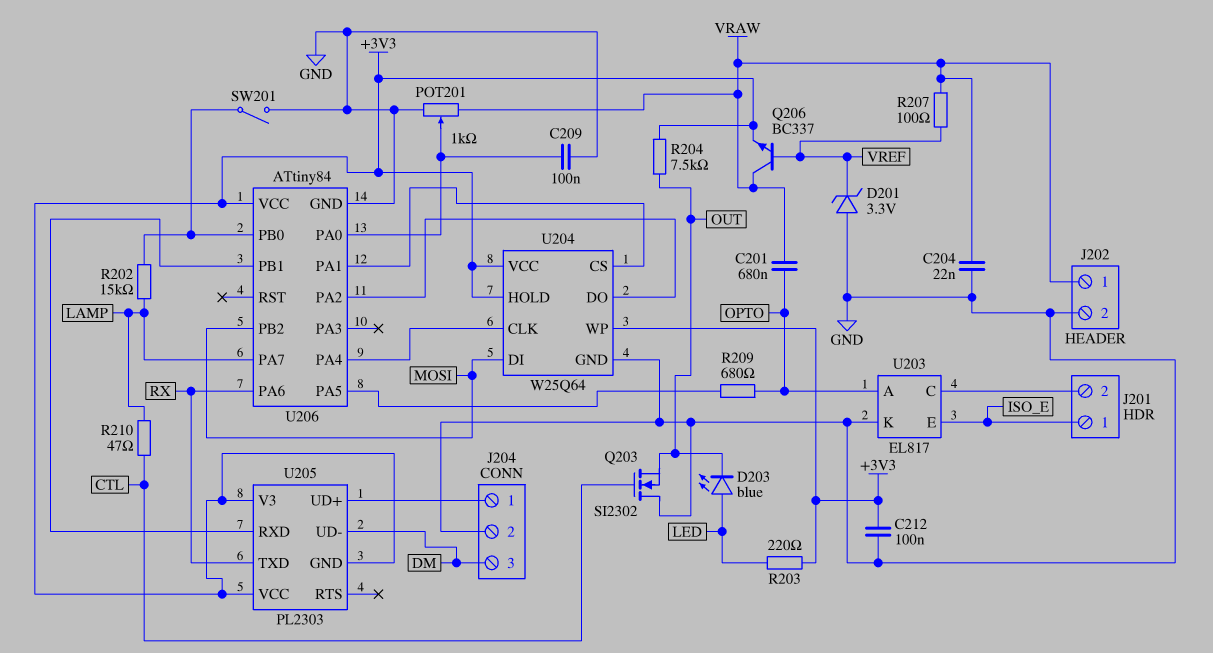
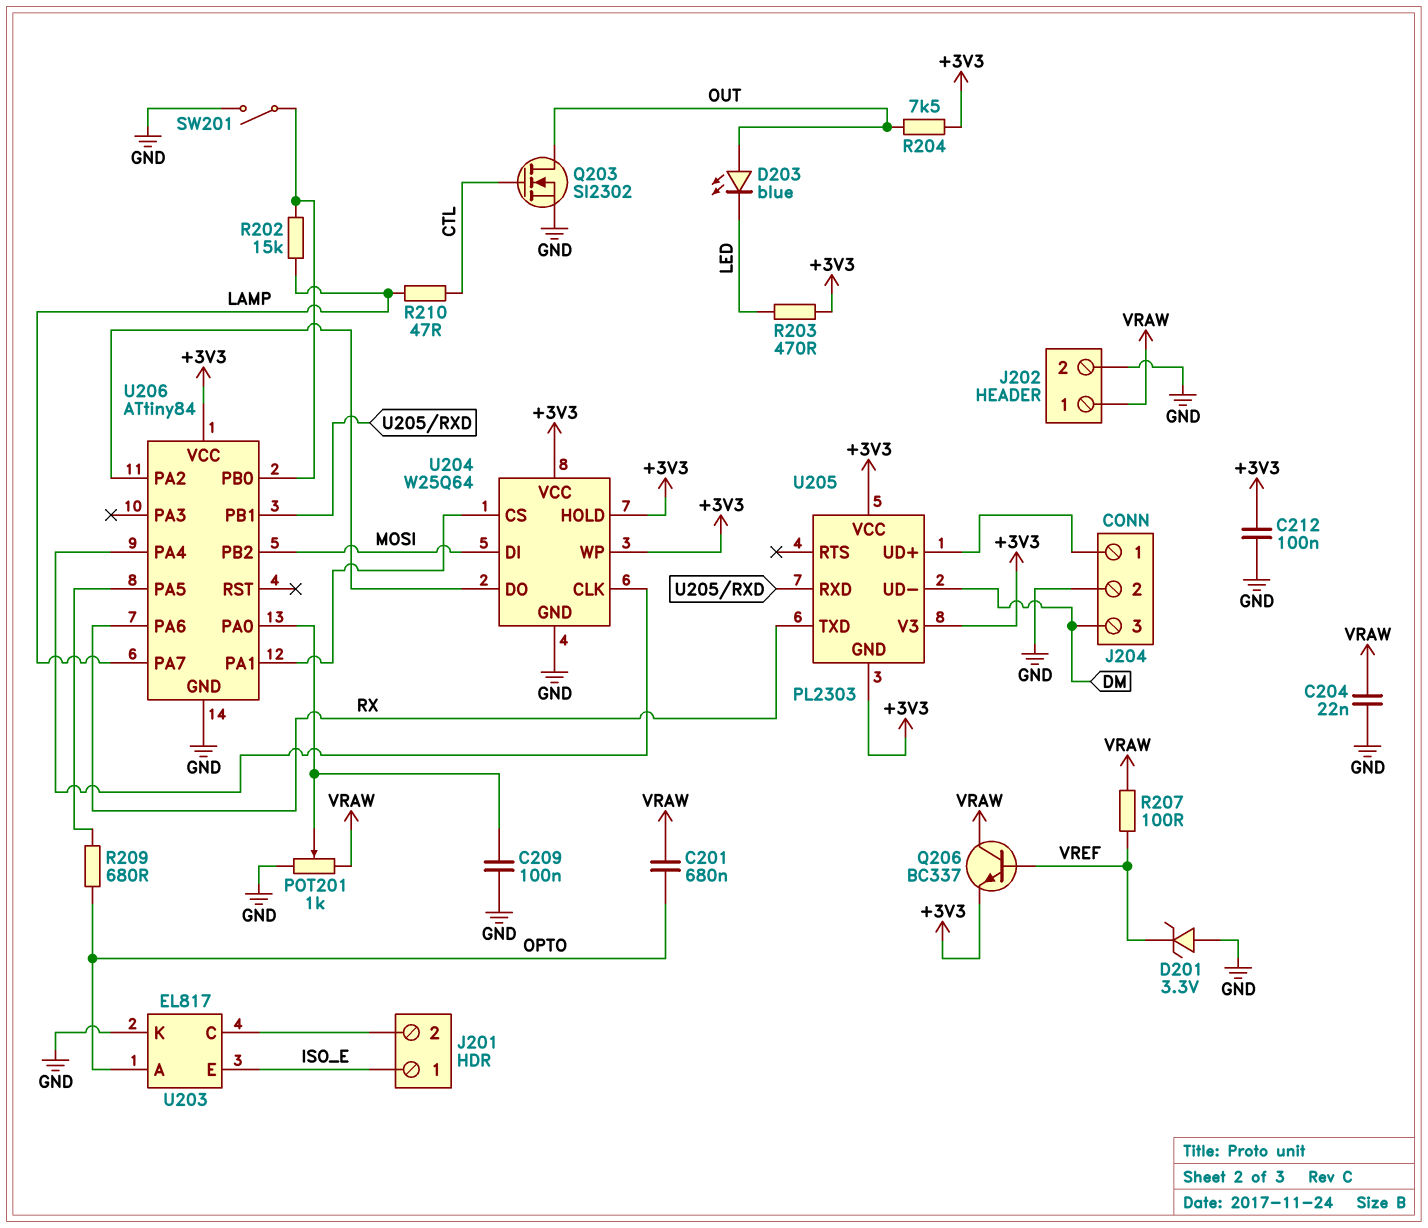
D203: LED blue (A LED, K OUT) -> LED blue (A OUT, K LED)
Q203: NMOS SI2302 (G CTL, D GND, S OUT) -> NMOS SI2302 (G CTL, D OUT, S GND)
R203: 220 (+3V3, LED) -> 470 (+3V3, LED)

